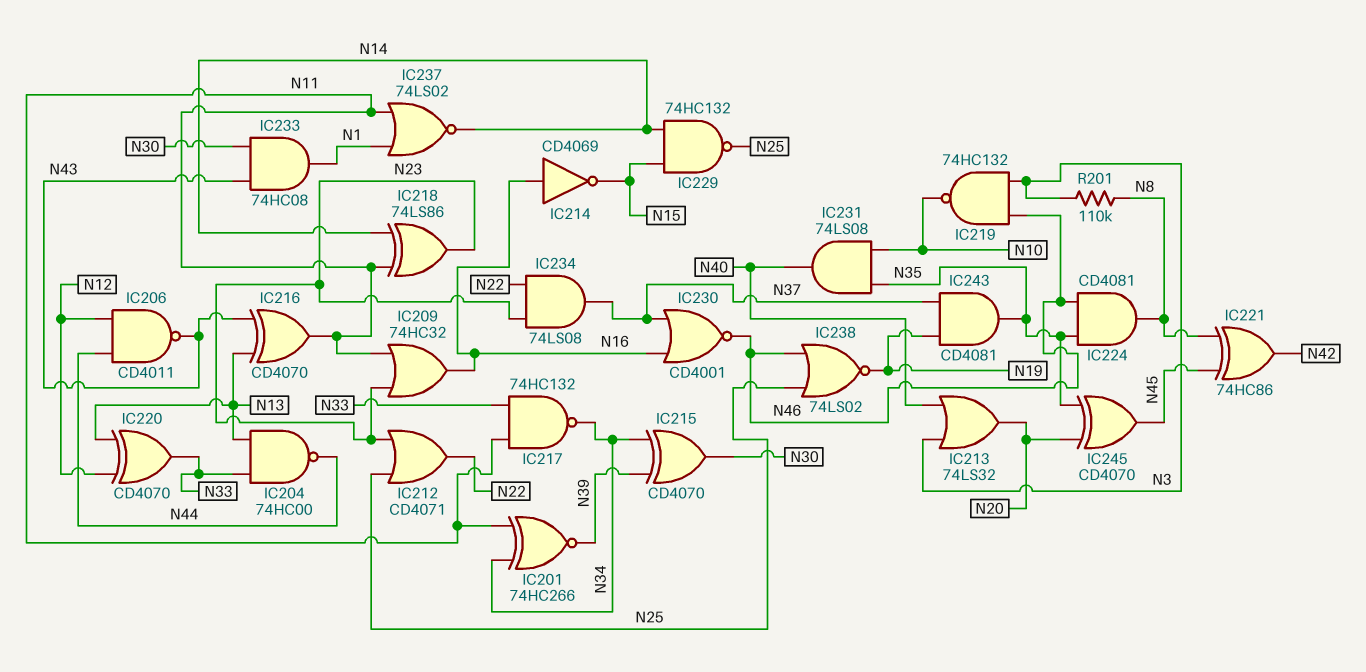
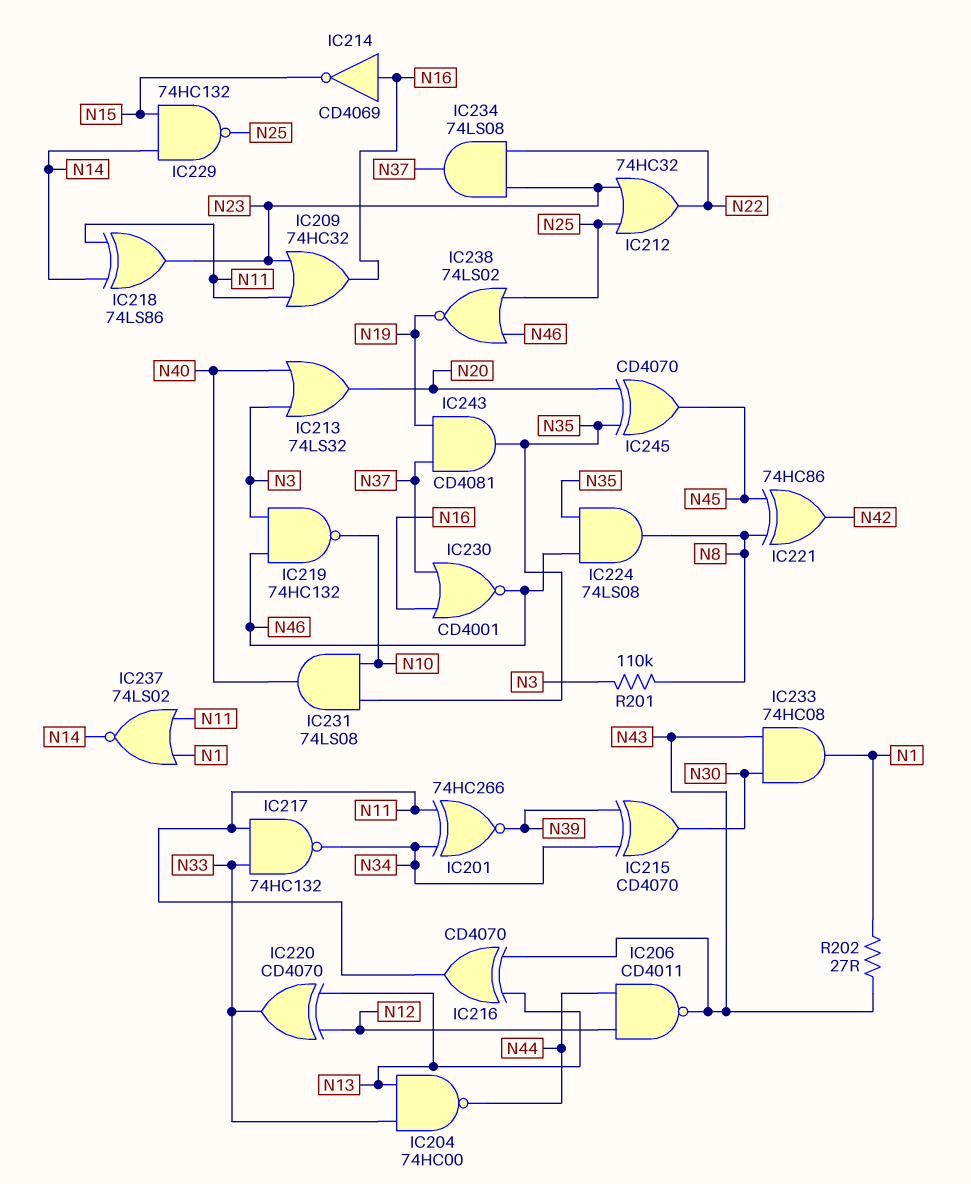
IC212: OR CD4071 (in N23, in N25, out N22) -> OR 74HC32 (in N23, in N25, out N22)
IC224: AND CD4081 (in N35, in N46, out N8) -> AND 74LS08 (in N35, in N46, out N8)
R202: none -> 27 (N1, N43)

